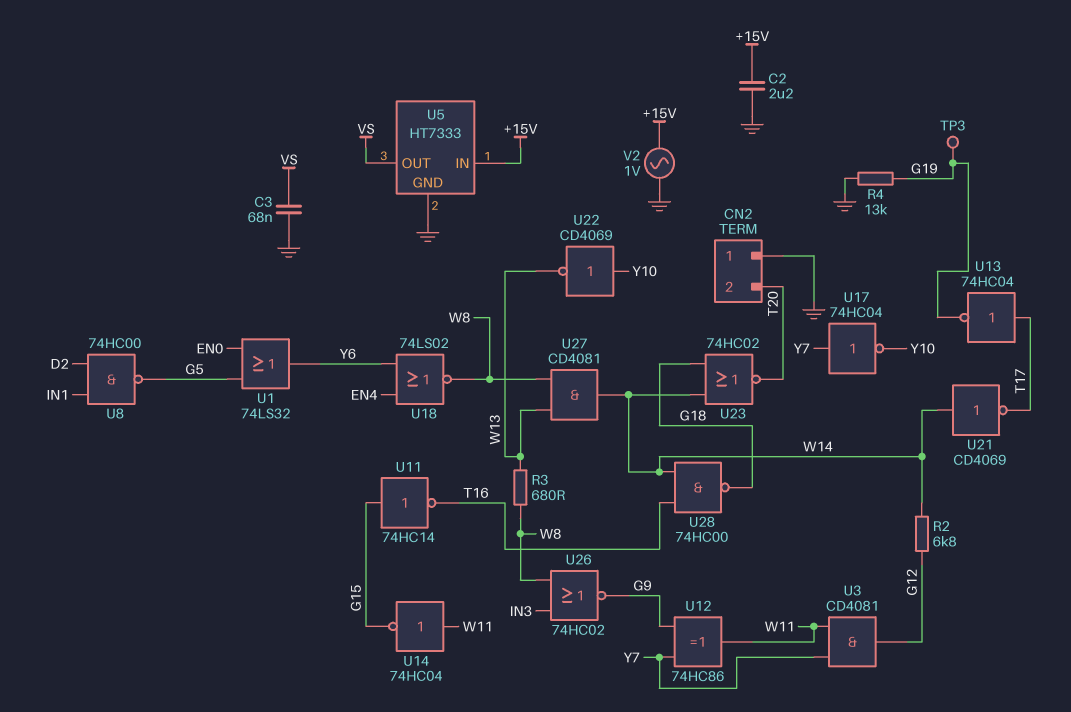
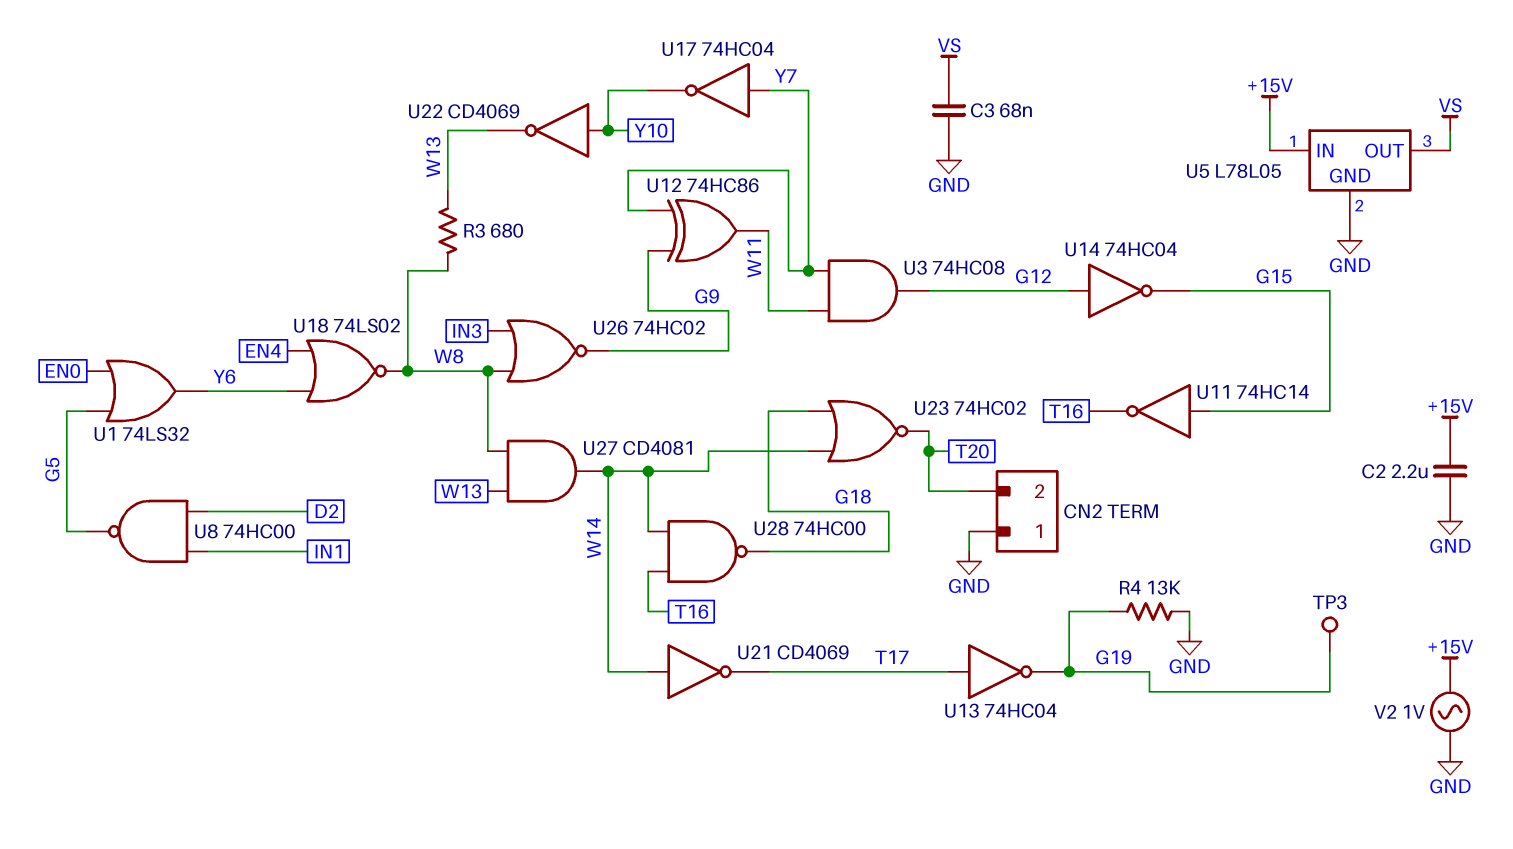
R2: 6.8k (G12, W14) -> none
U3: AND CD4081 (in W11, in Y7, out G12) -> AND 74HC08 (in W11, in Y7, out G12)
U5: HT7333 -> L78L05
U14: NOT 74HC04 (in W11, out G15) -> NOT 74HC04 (in G12, out G15)

